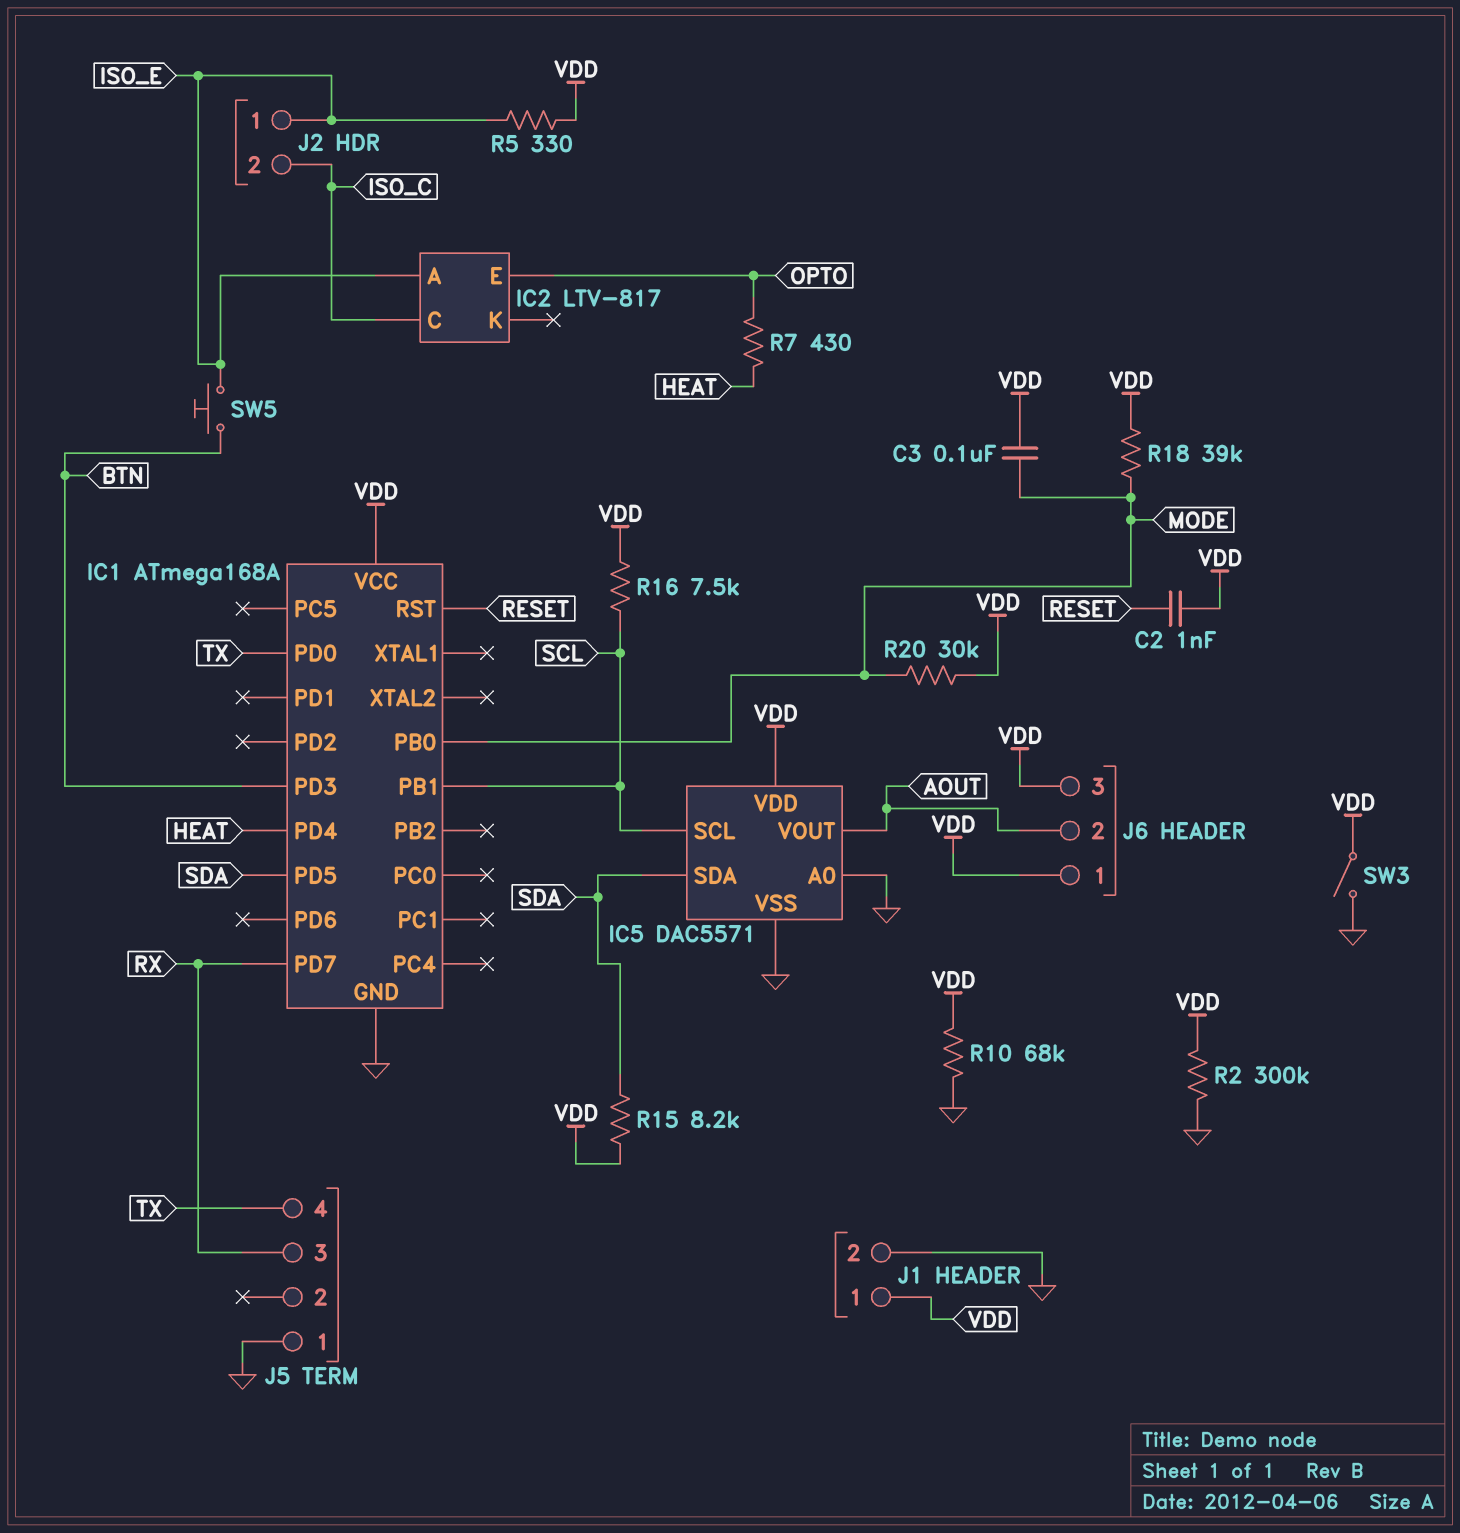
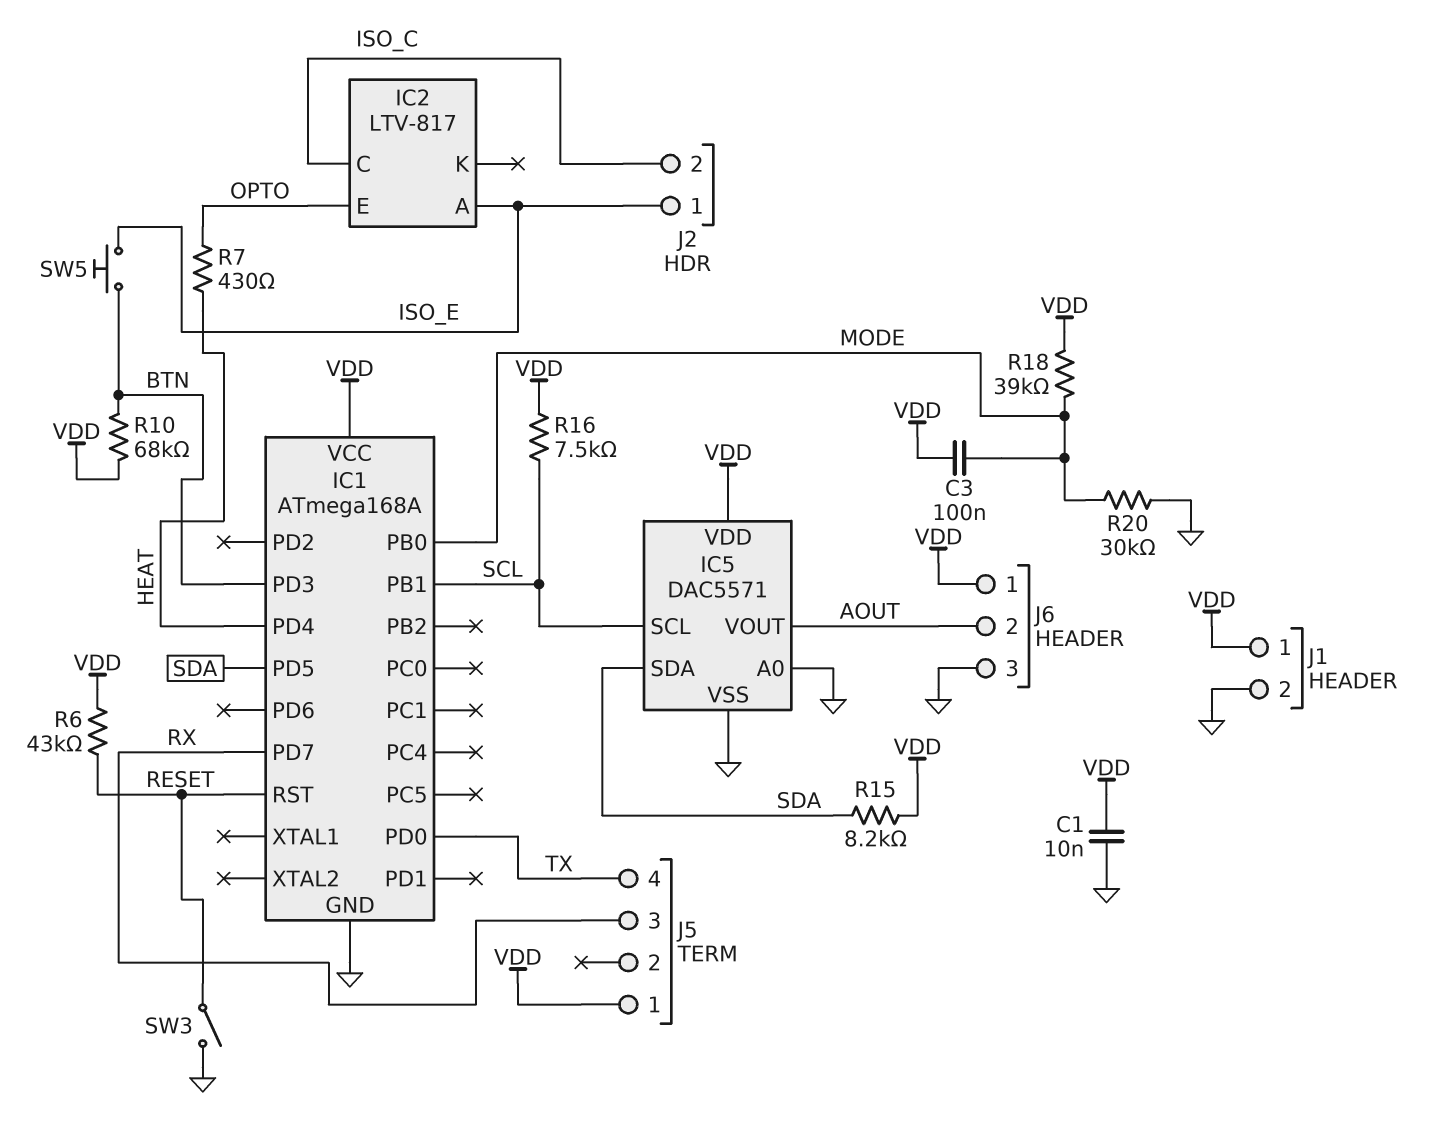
C1: none -> 10nF (GND, VDD)
C2: 1nF (RESET, VDD) -> none
J5 pin 1: GND -> VDD
J6 pin 3: VDD -> GND
R2: 300k (GND, VDD) -> none
R5: 330 (ISO_E, VDD) -> none
R6: none -> 43k (RESET, VDD)
R10: 68k (GND, VDD) -> 68k (BTN, VDD)
R20: 30k (MODE, VDD) -> 30k (GND, MODE)
SW3: switch (GND, VDD) -> switch (GND, RESET)

